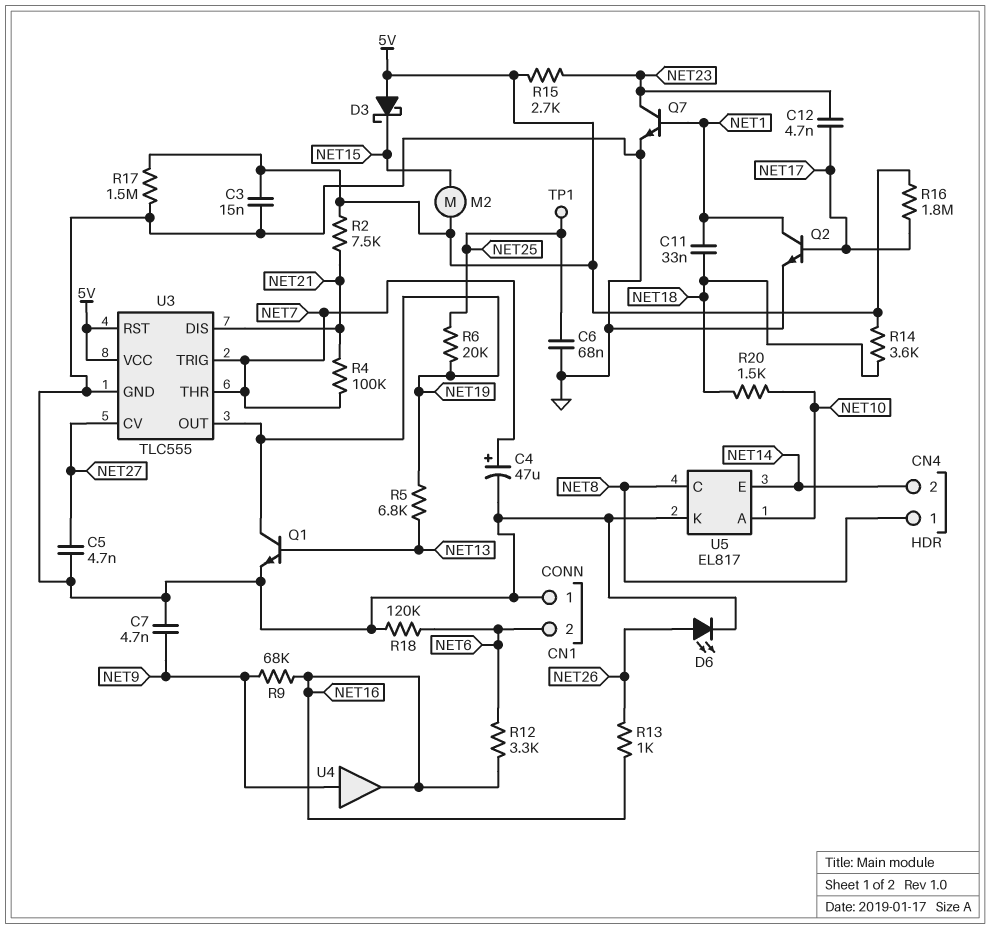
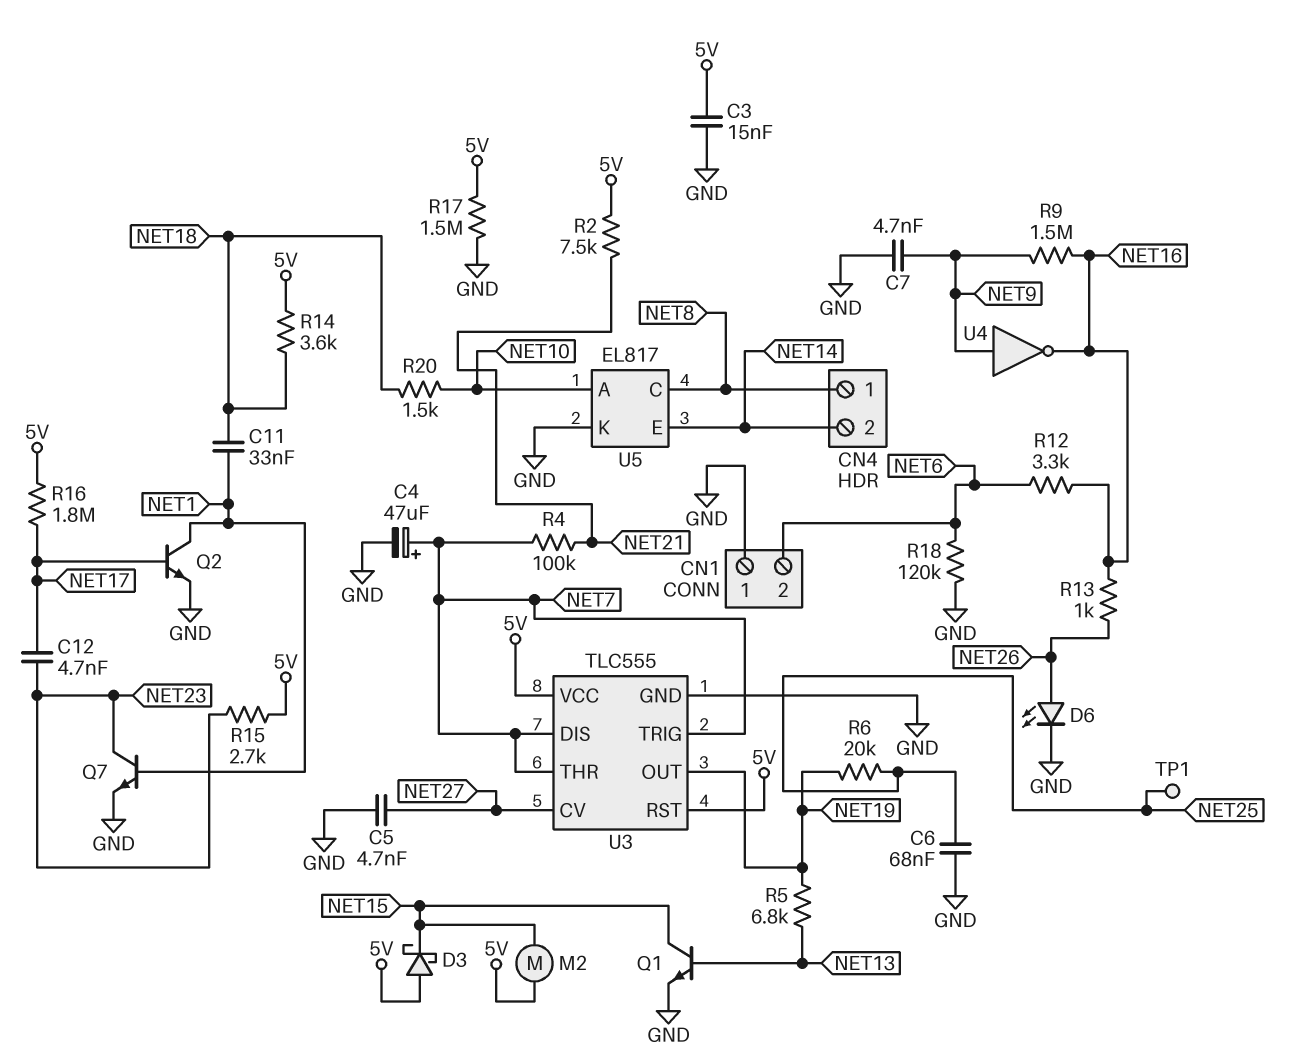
Q1: NPN (B NET13, C NET19, E GND) -> NPN (B NET13, C NET15, E GND)
R9: 68k (NET9, NET16) -> 1.5M (NET9, NET16)
U3 pin DIS: NET21 -> NET7
U4: buffer (in NET9, out NET16) -> NOT (in NET9, out NET16)

